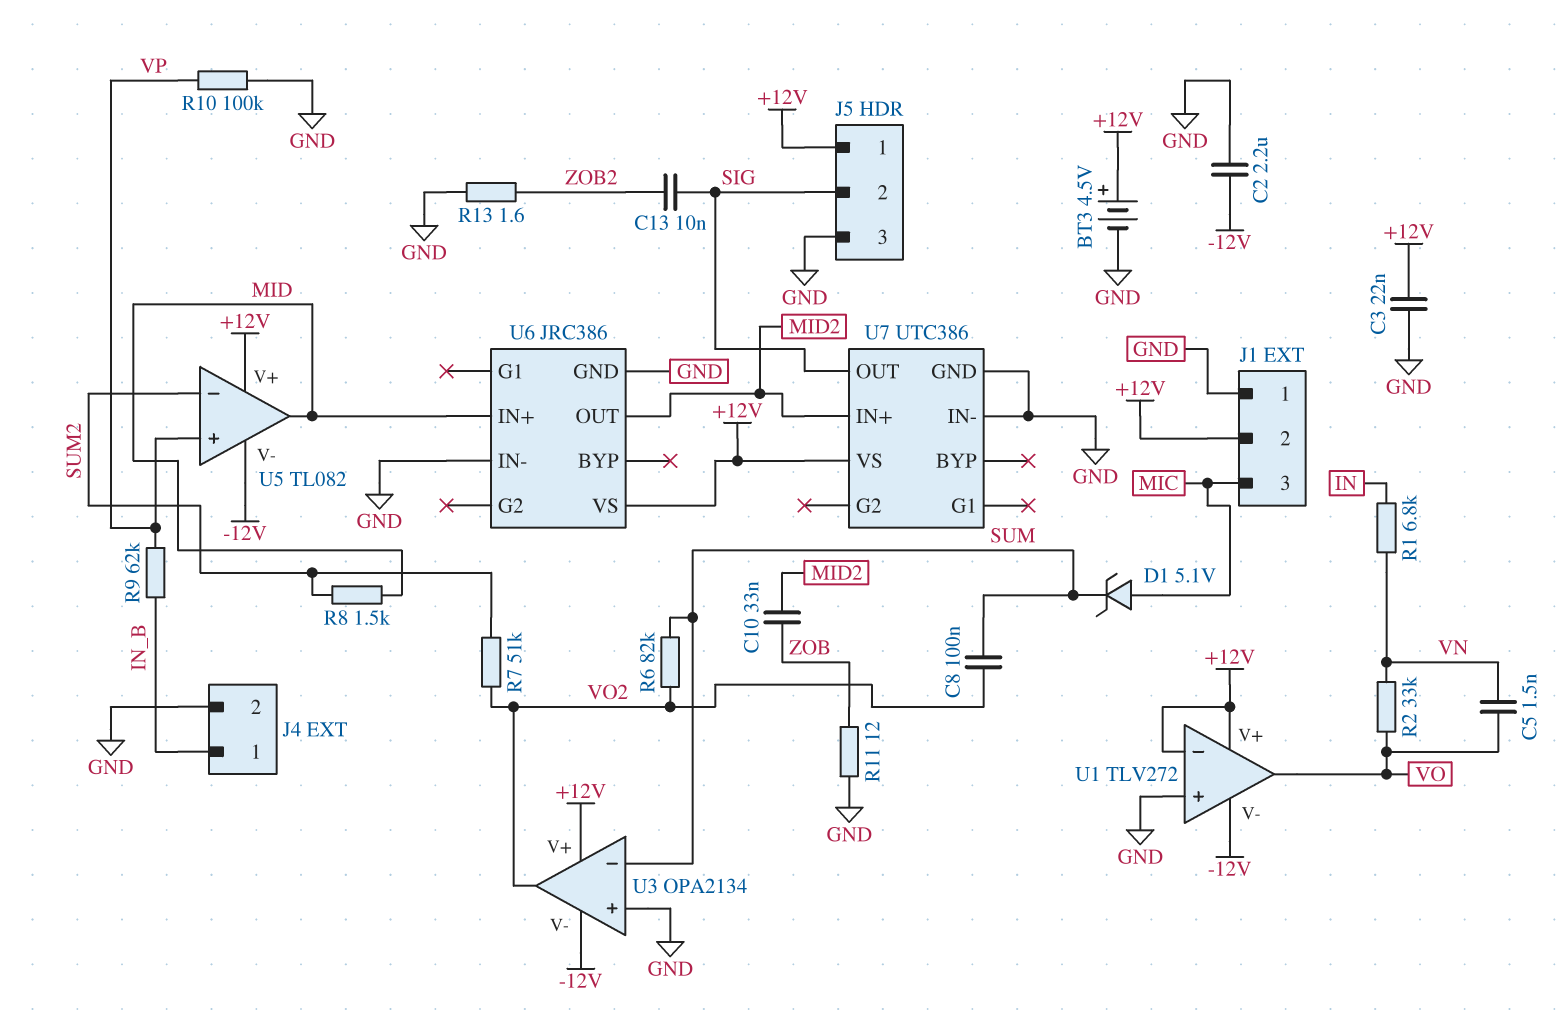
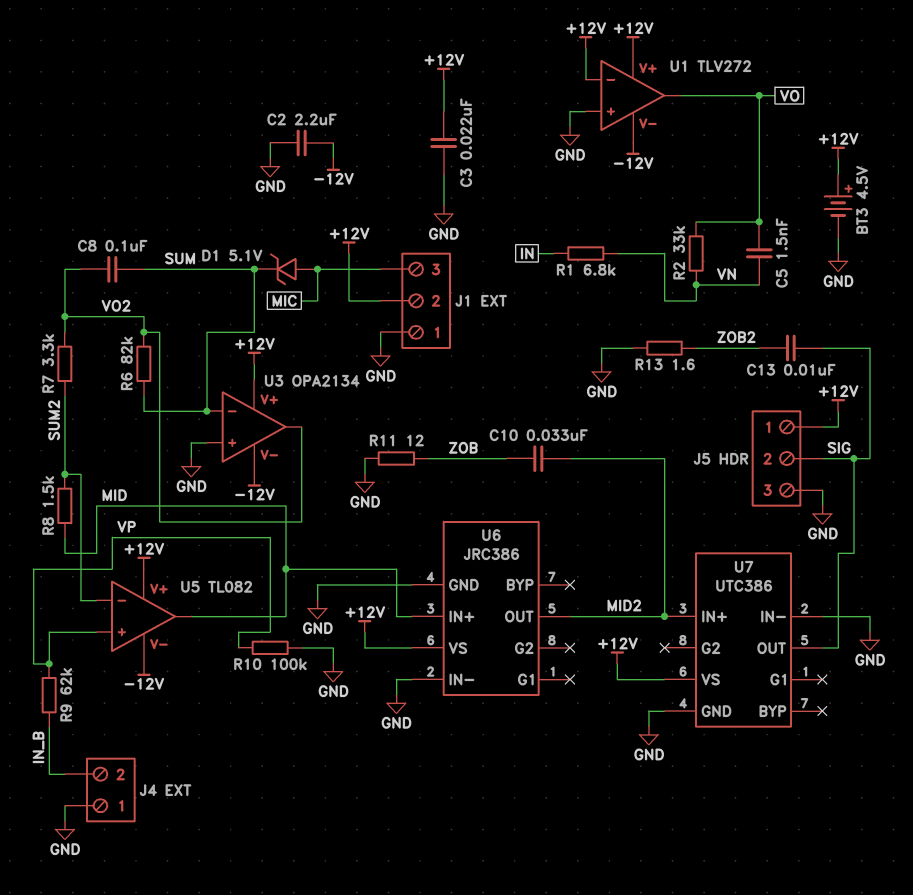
J4 pin 1: IN_B -> GND
J4 pin 2: GND -> IN_B
R7: 51k (SUM2, VO2) -> 3.3k (SUM2, VO2)

